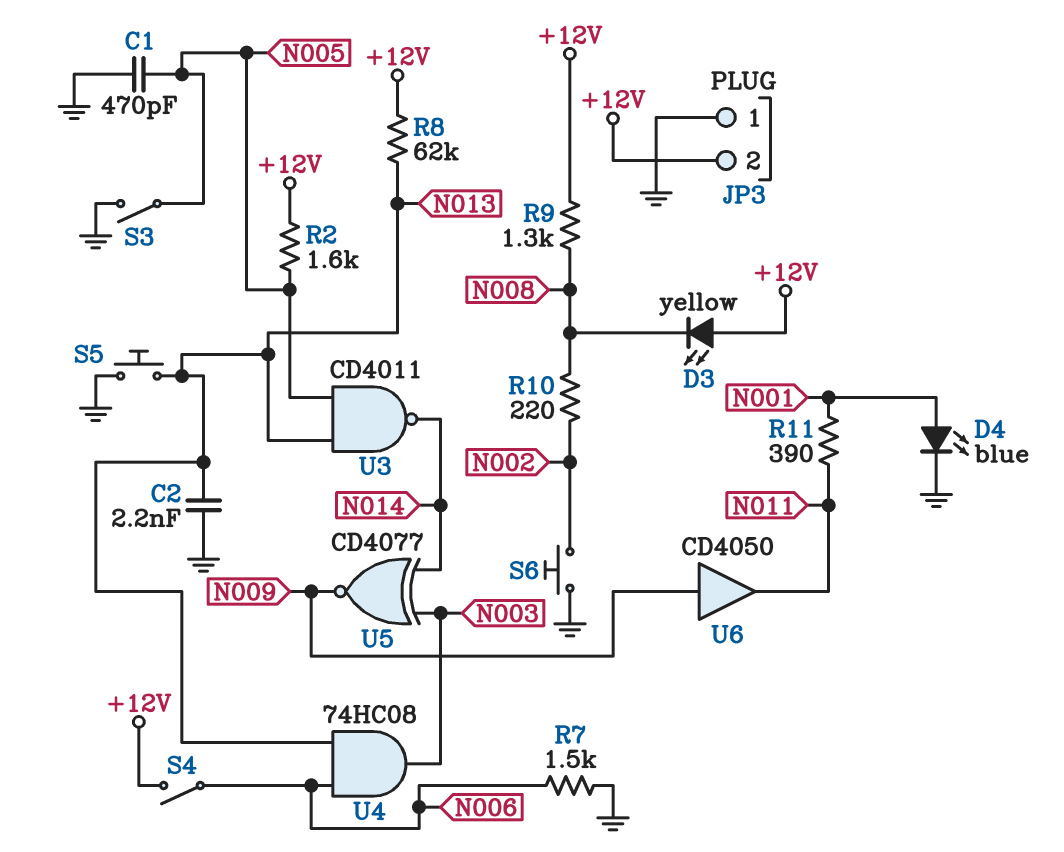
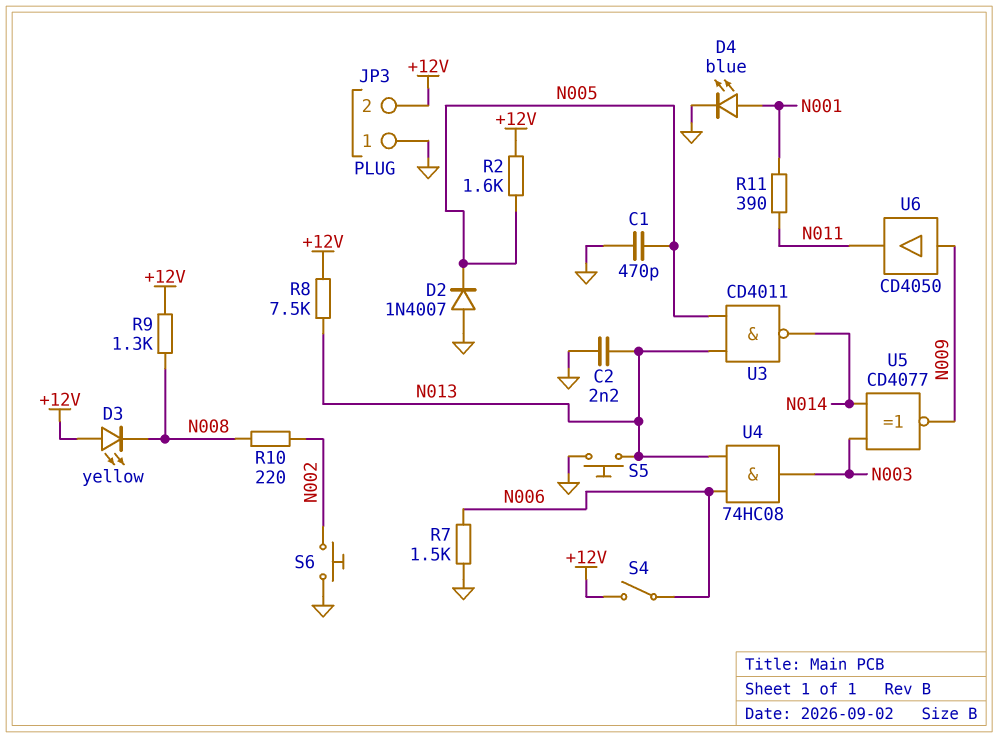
D2: none -> diode 1N4007 (A GND, K N005)
R8: 62k (+12V, N013) -> 7.5k (+12V, N013)
S3: switch (GND, N005) -> none

